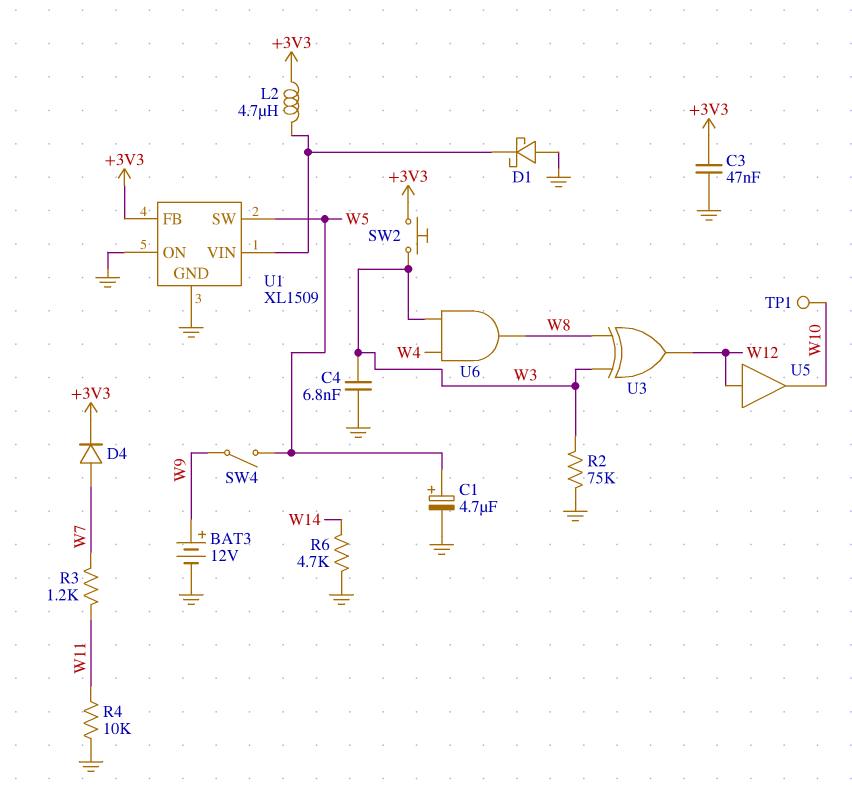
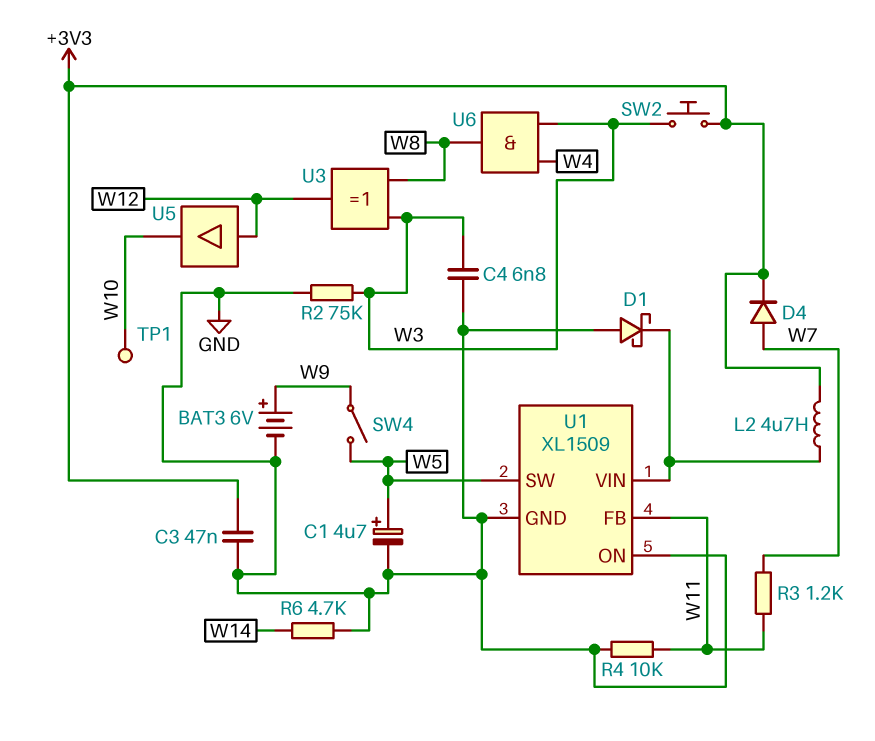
BAT3: 12V (plus W9, minus GND) -> 6V (plus W9, minus GND)
U1 pin FB: +3V3 -> W11

